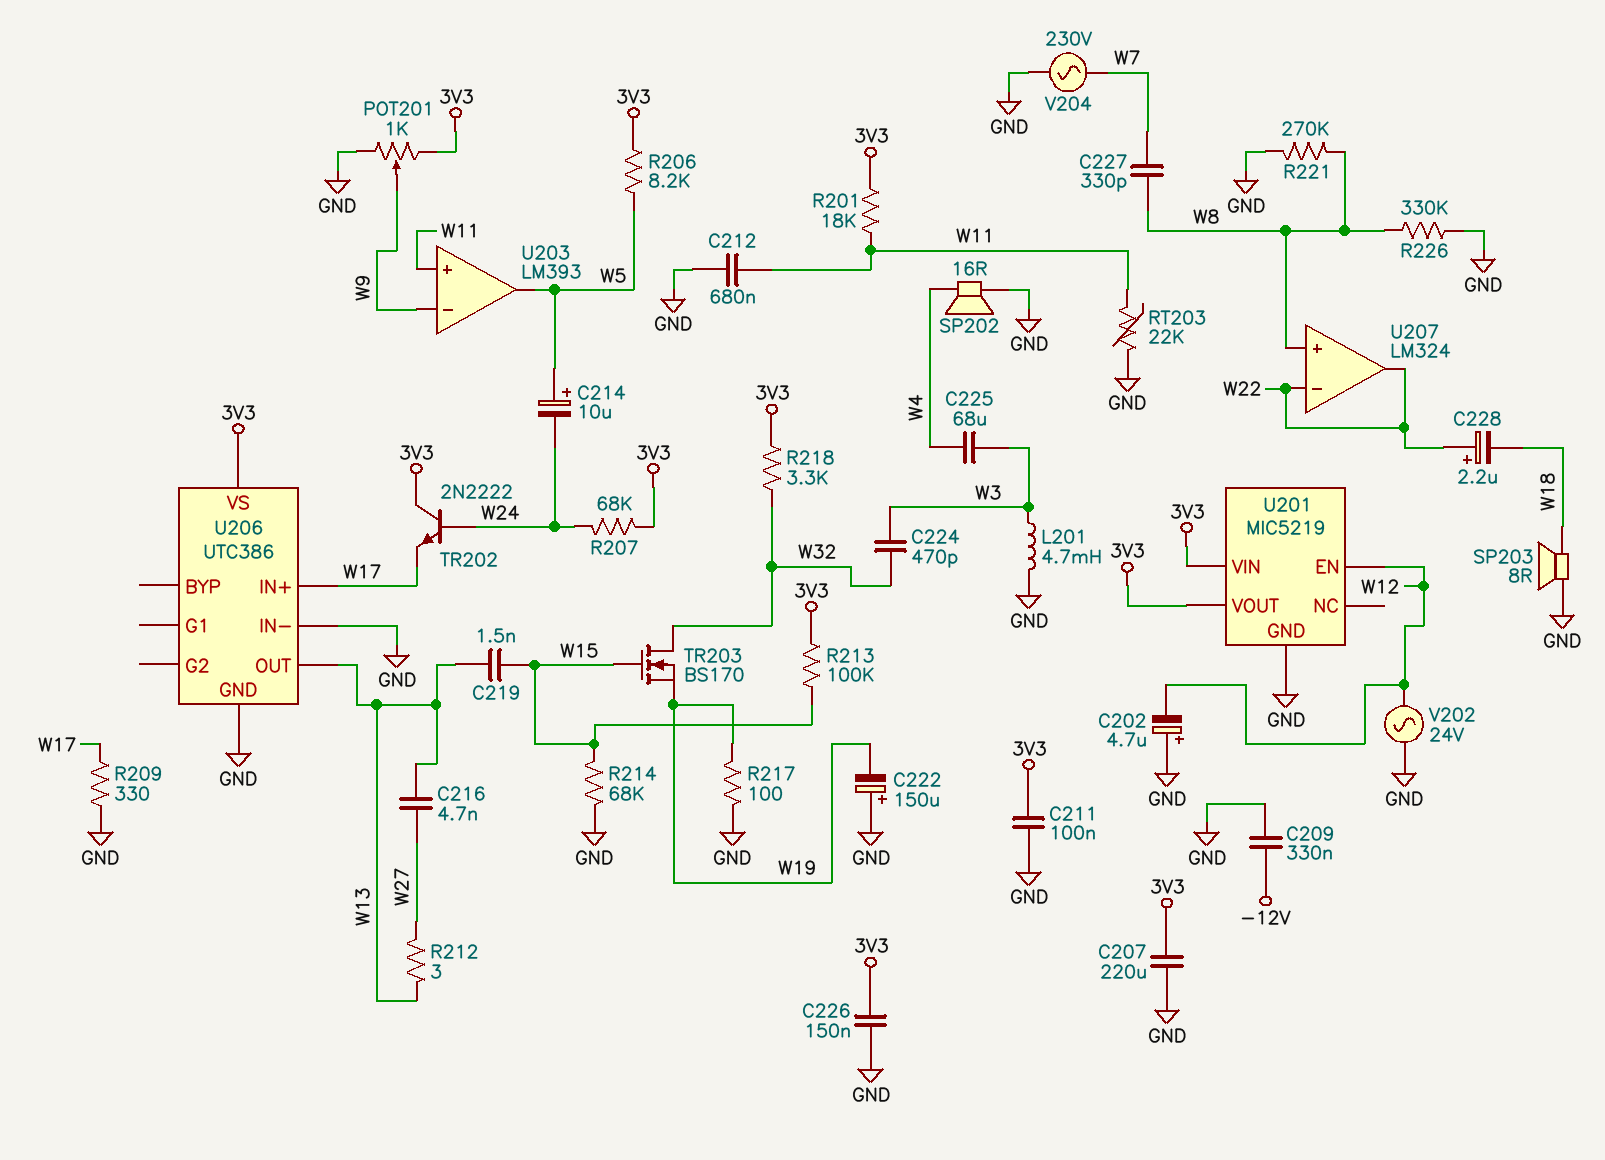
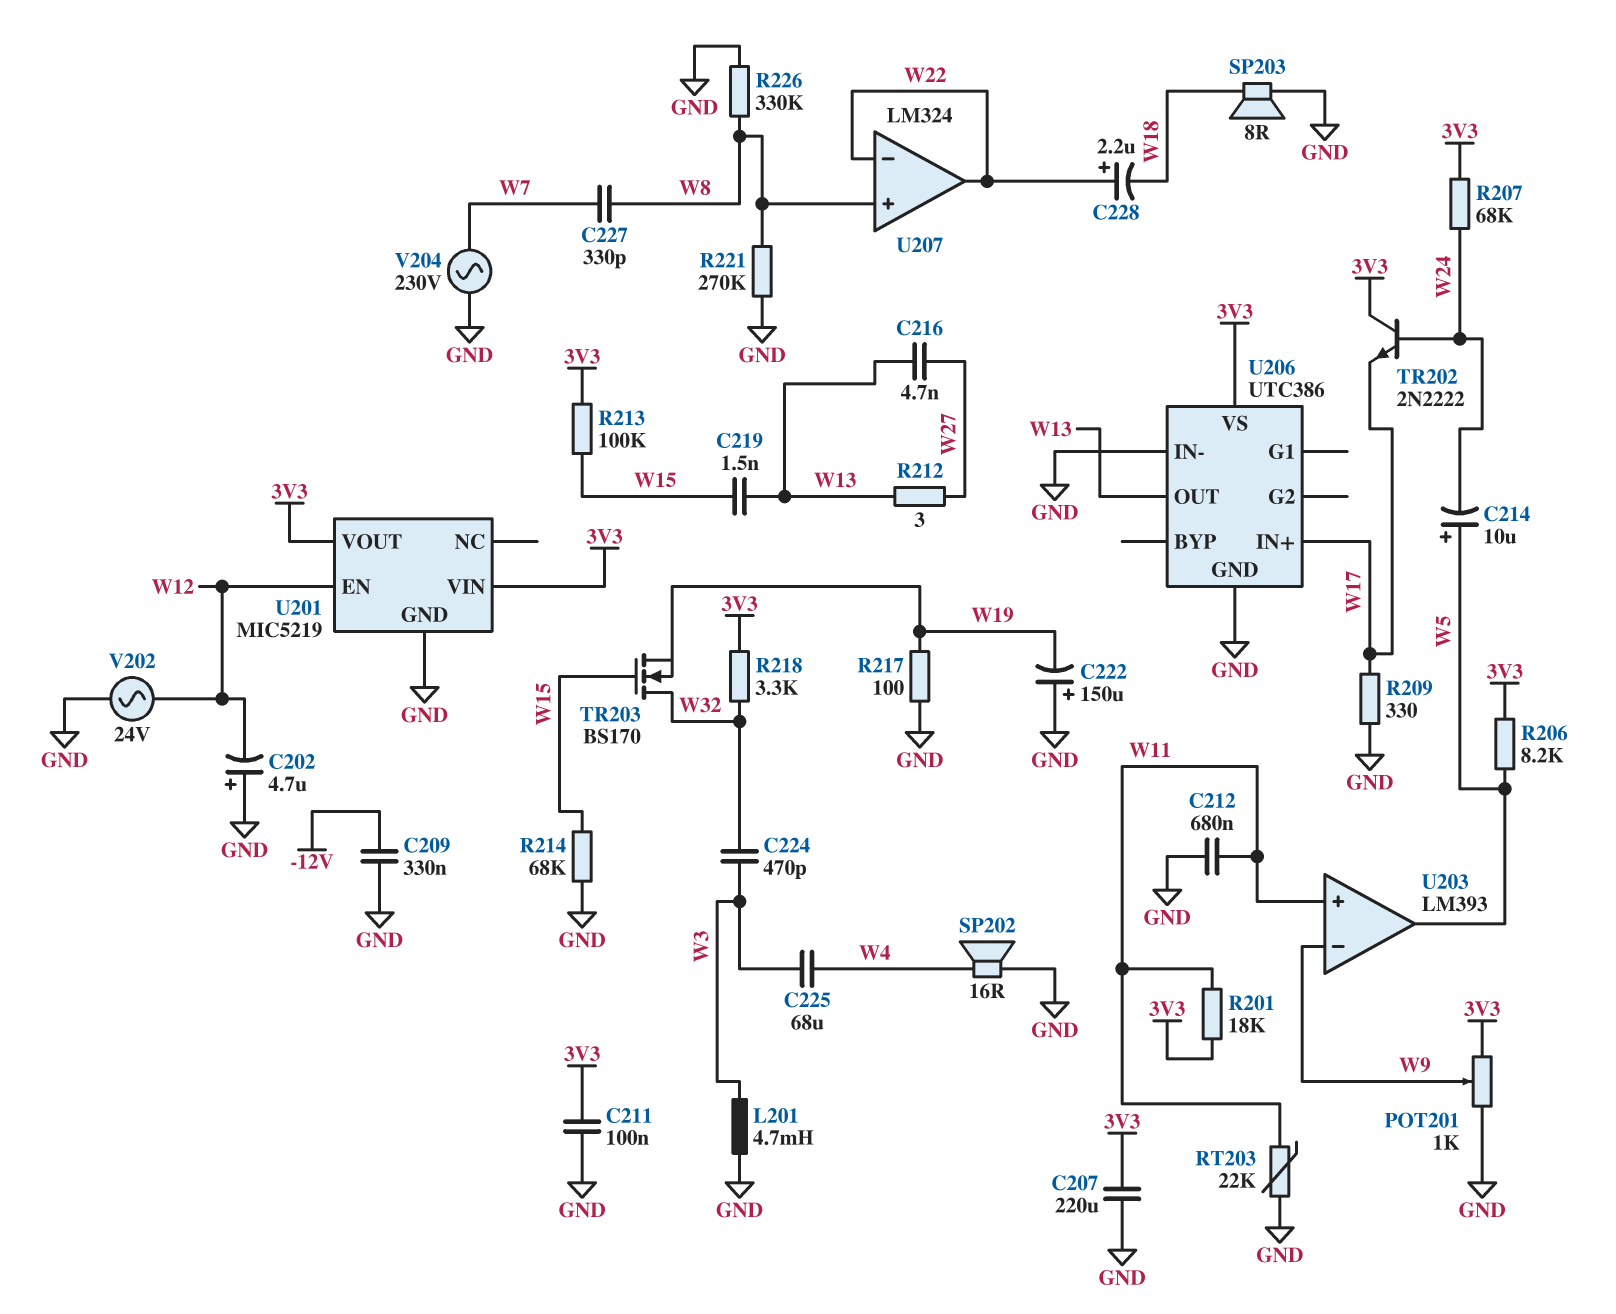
C226: 150nF (3V3, GND) -> none

